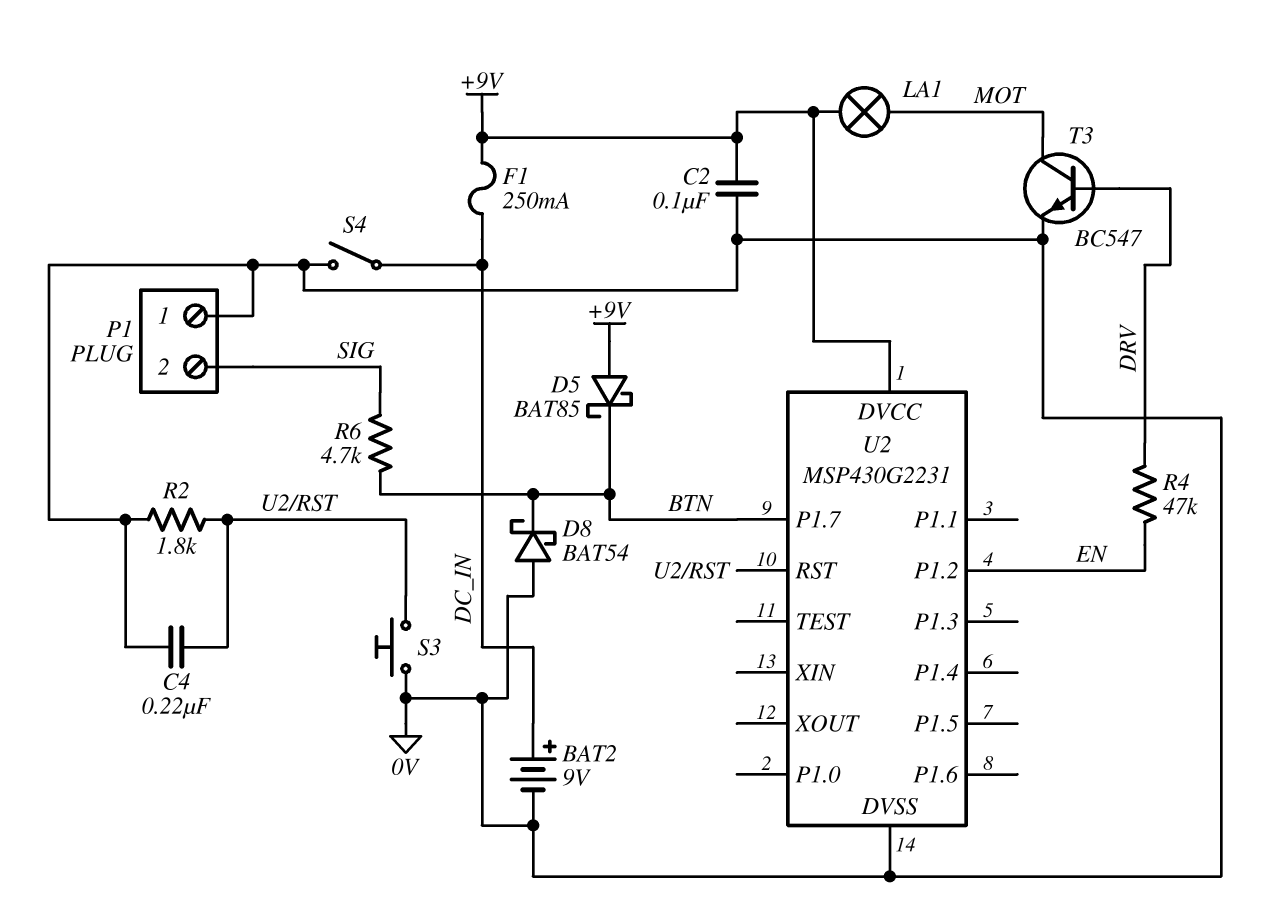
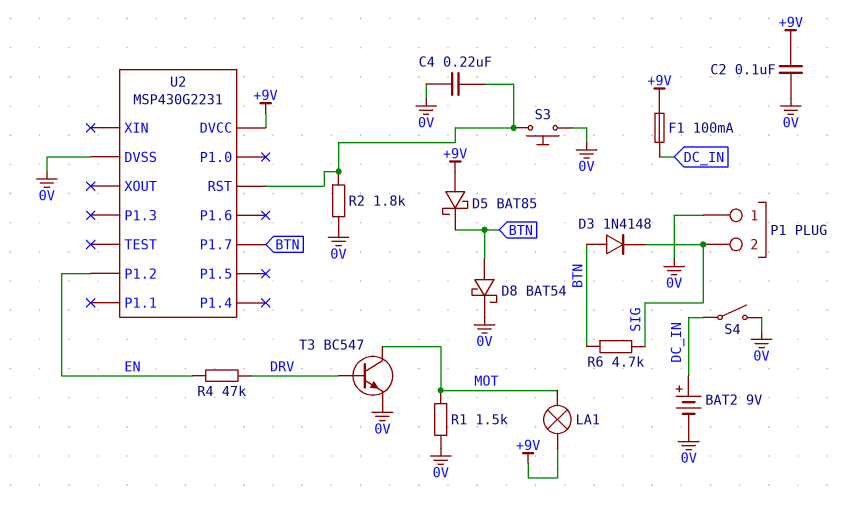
D3: none -> diode 1N4148 (A BTN, K SIG)
D8: schottky BAT54 (A 0V, K BTN) -> schottky BAT54 (A BTN, K 0V)
F1: 250mA (+9V, DC_IN) -> 100mA (+9V, DC_IN)
R1: none -> 1.5k (0V, MOT)

